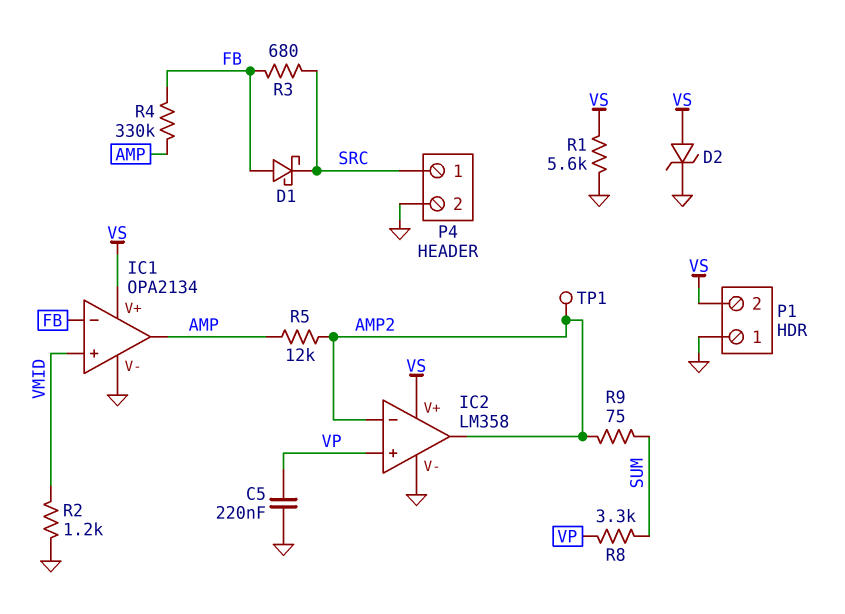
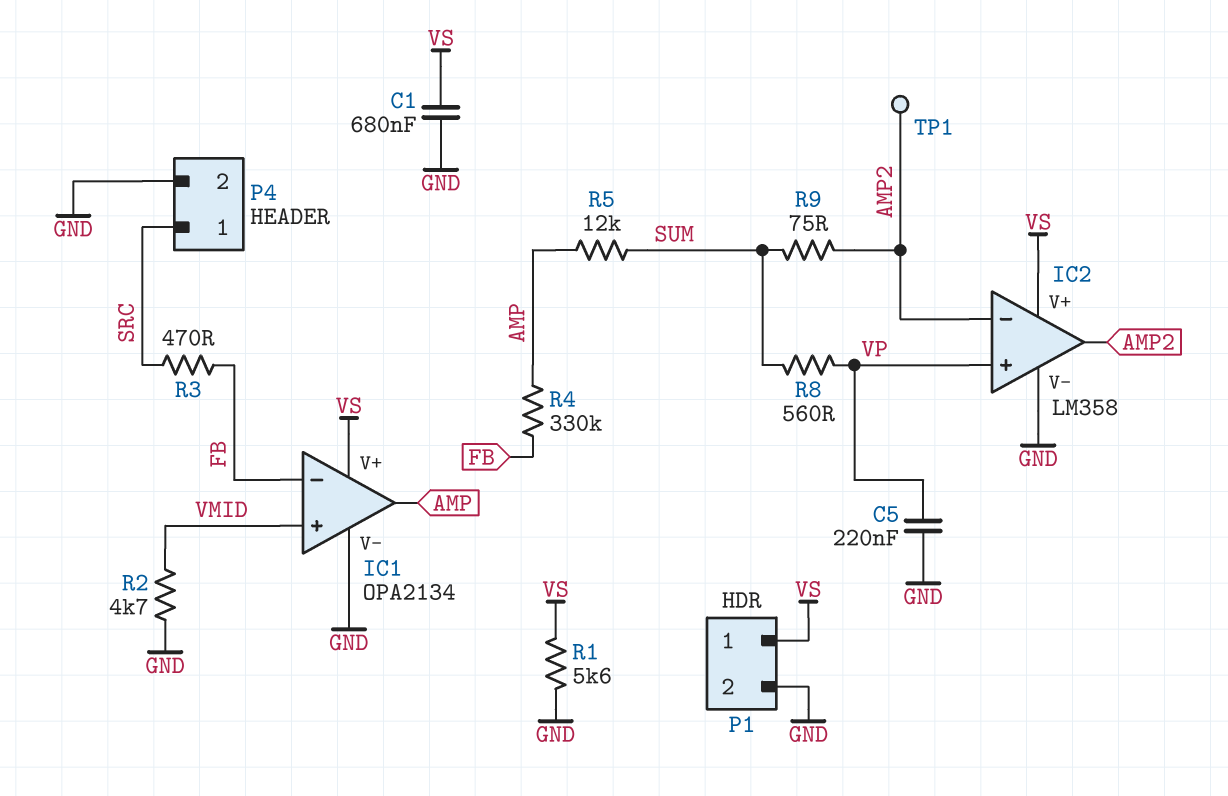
C1: none -> 680nF (GND, VS)
D1: schottky (A FB, K SRC) -> none
D2: zener (A VS, K GND) -> none
P1 pin 1: GND -> VS
P1 pin 2: VS -> GND
R2: 1.2k (GND, VMID) -> 4.7k (GND, VMID)
R3: 680 (FB, SRC) -> 470 (FB, SRC)
R5: 12k (AMP, AMP2) -> 12k (AMP, SUM)
R8: 3.3k (SUM, VP) -> 560 (SUM, VP)

